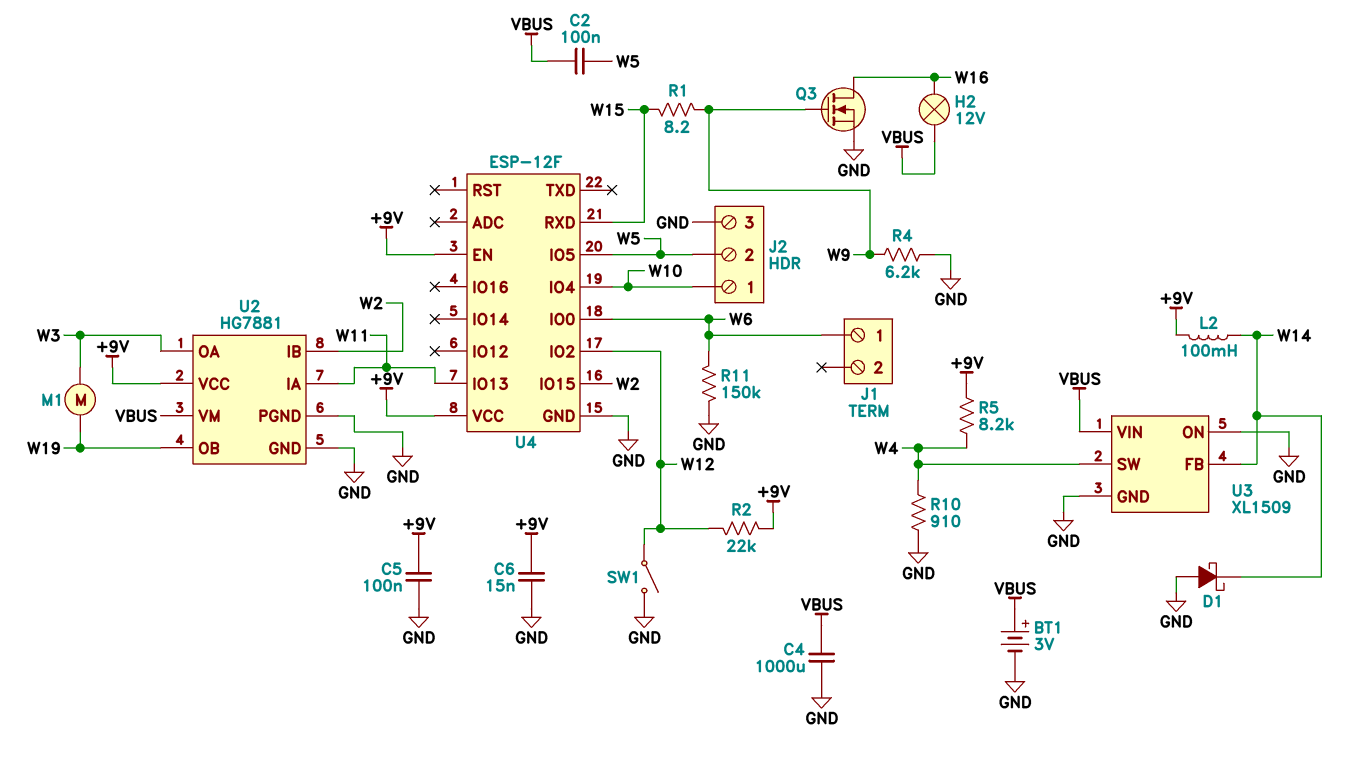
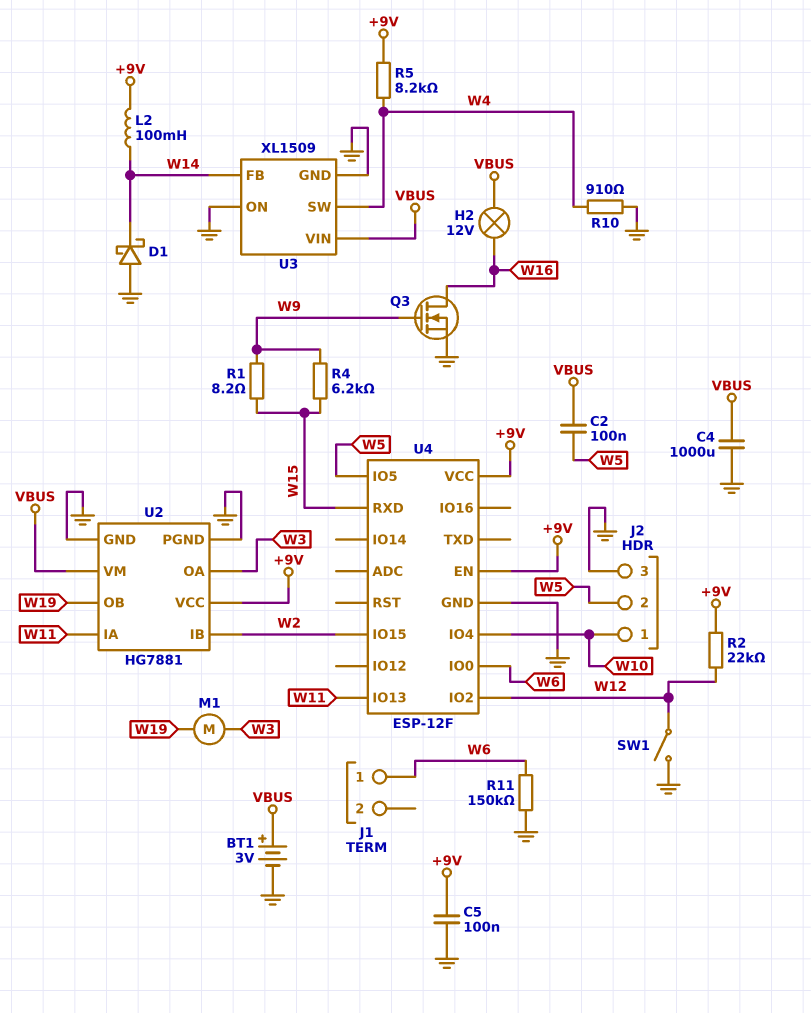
C6: 15nF (+9V, GND) -> none
R4: 6.2k (GND, W9) -> 6.2k (W9, W15)

